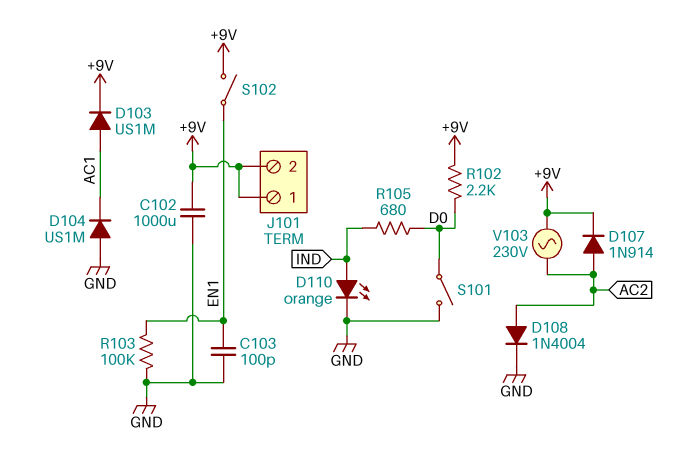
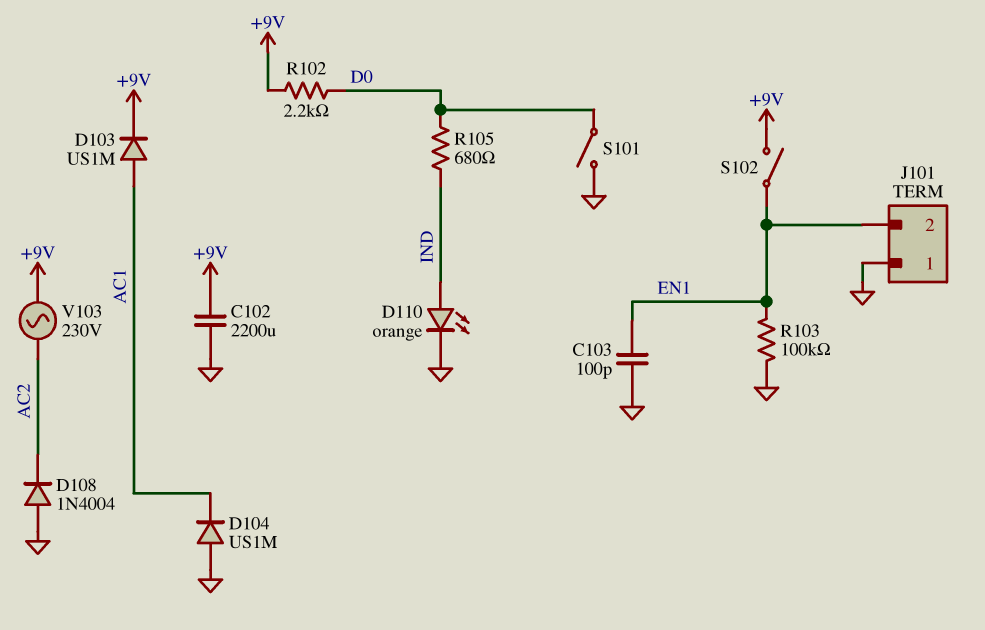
C102: 1000uF (+9V, GND) -> 2200uF (+9V, GND)
D107: diode 1N914 (A AC2, K +9V) -> none
D108: diode 1N4004 (A AC2, K GND) -> diode 1N4004 (A GND, K AC2)
J101 pin 1: +9V -> GND
J101 pin 2: +9V -> EN1

